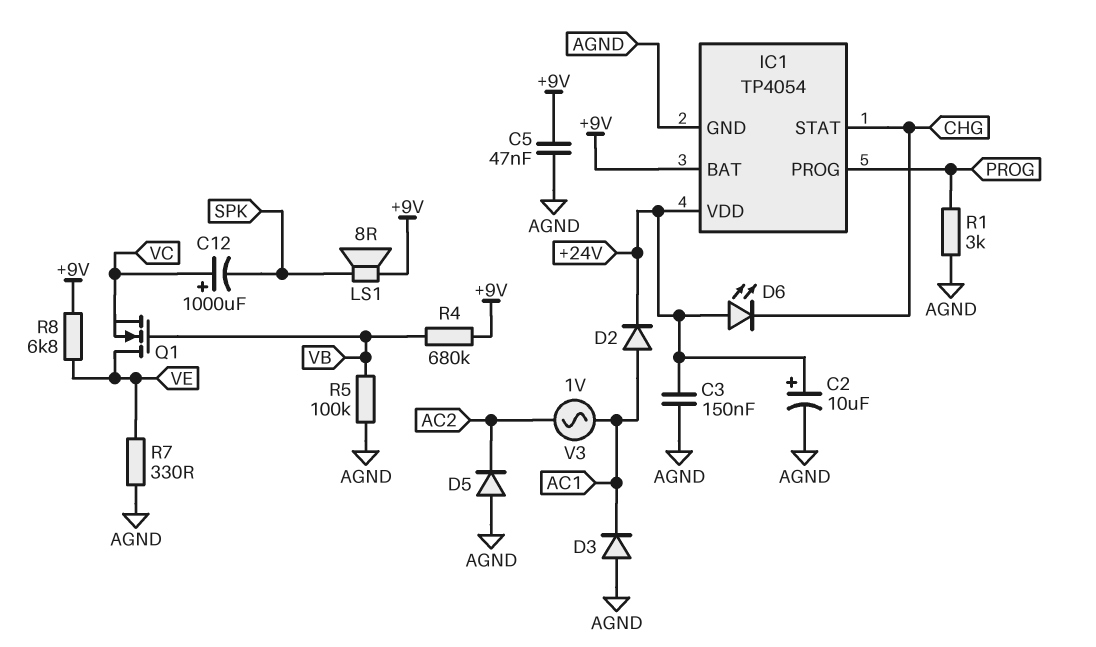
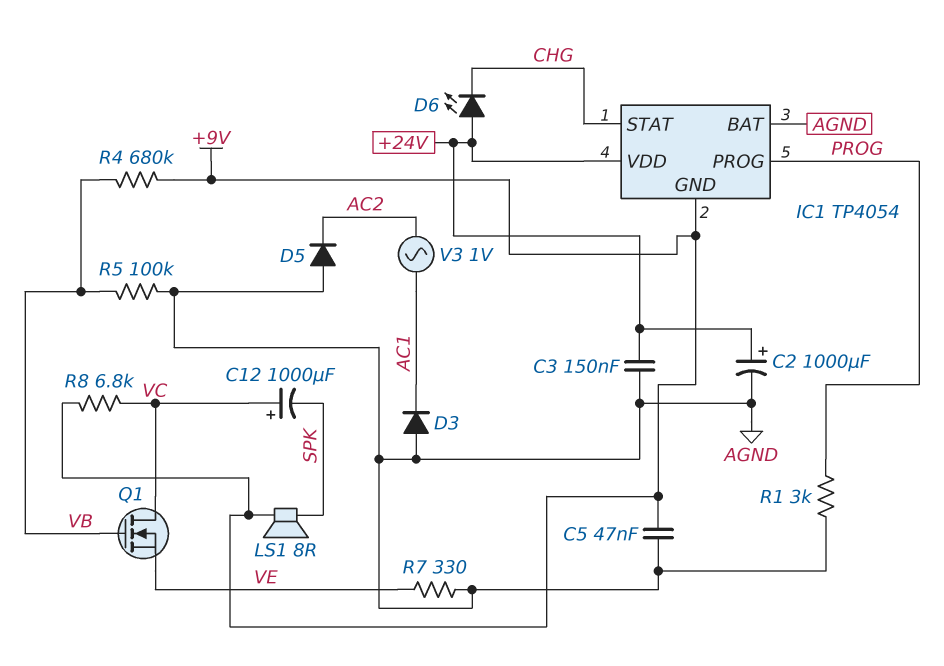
C2: 10uF (plus +24V, minus AGND) -> 1000uF (plus +24V, minus AGND)
D2: diode (A AC1, K +24V) -> none
IC1 pin BAT: +9V -> AGND
IC1 pin GND: AGND -> +9V
Q1: NMOS (G VB, D VE, S VC) -> NMOS (G VB, D VC, S VE)
R8: 6.8k (+9V, VE) -> 6.8k (+9V, VC)

